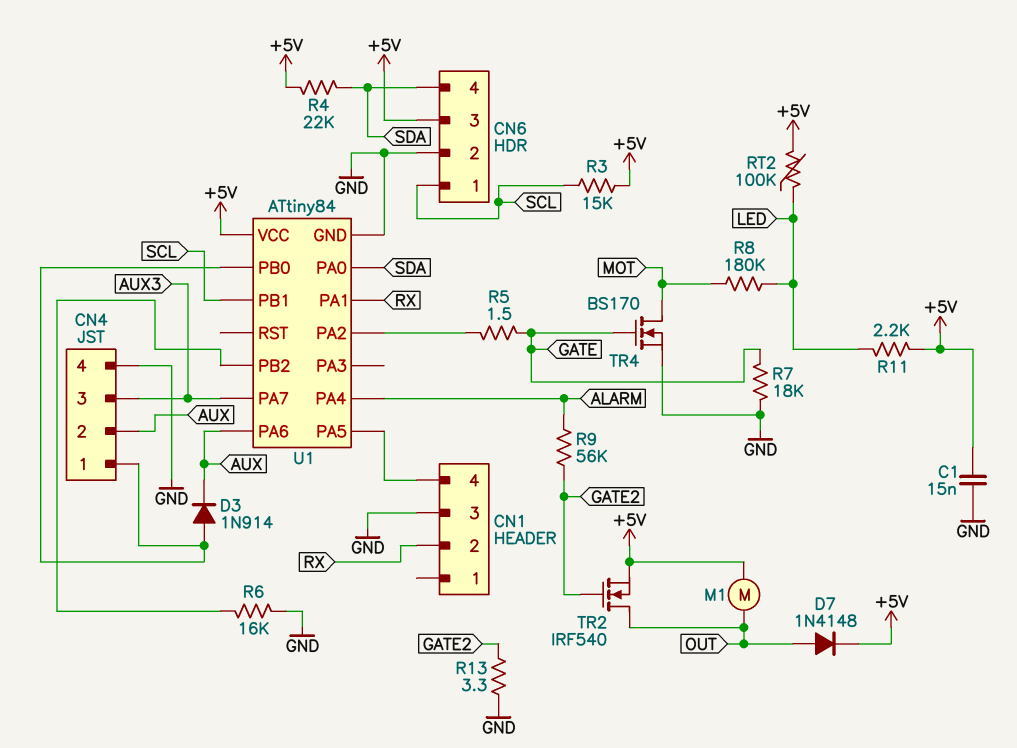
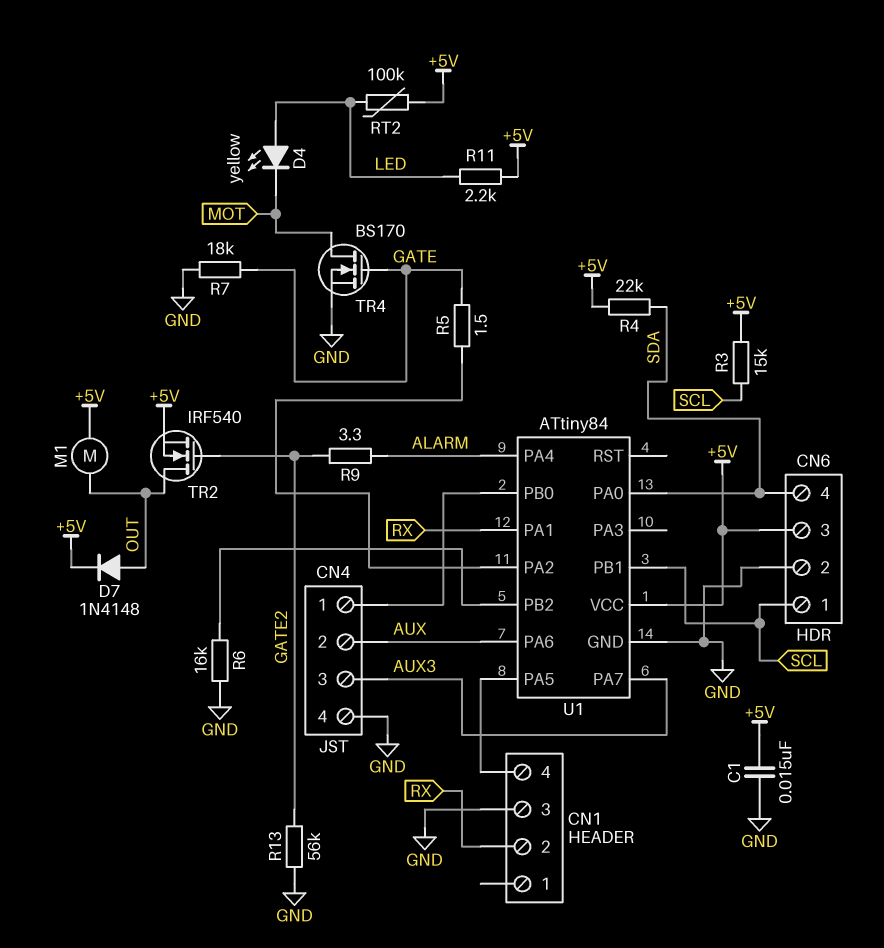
D3: diode 1N914 (A CN4/1, K AUX) -> none
D4: none -> LED yellow (A LED, K MOT)
R8: 180k (LED, MOT) -> none
R9: 56k (ALARM, GATE2) -> 3.3 (ALARM, GATE2)
R13: 3.3 (GATE2, GND) -> 56k (GATE2, GND)

